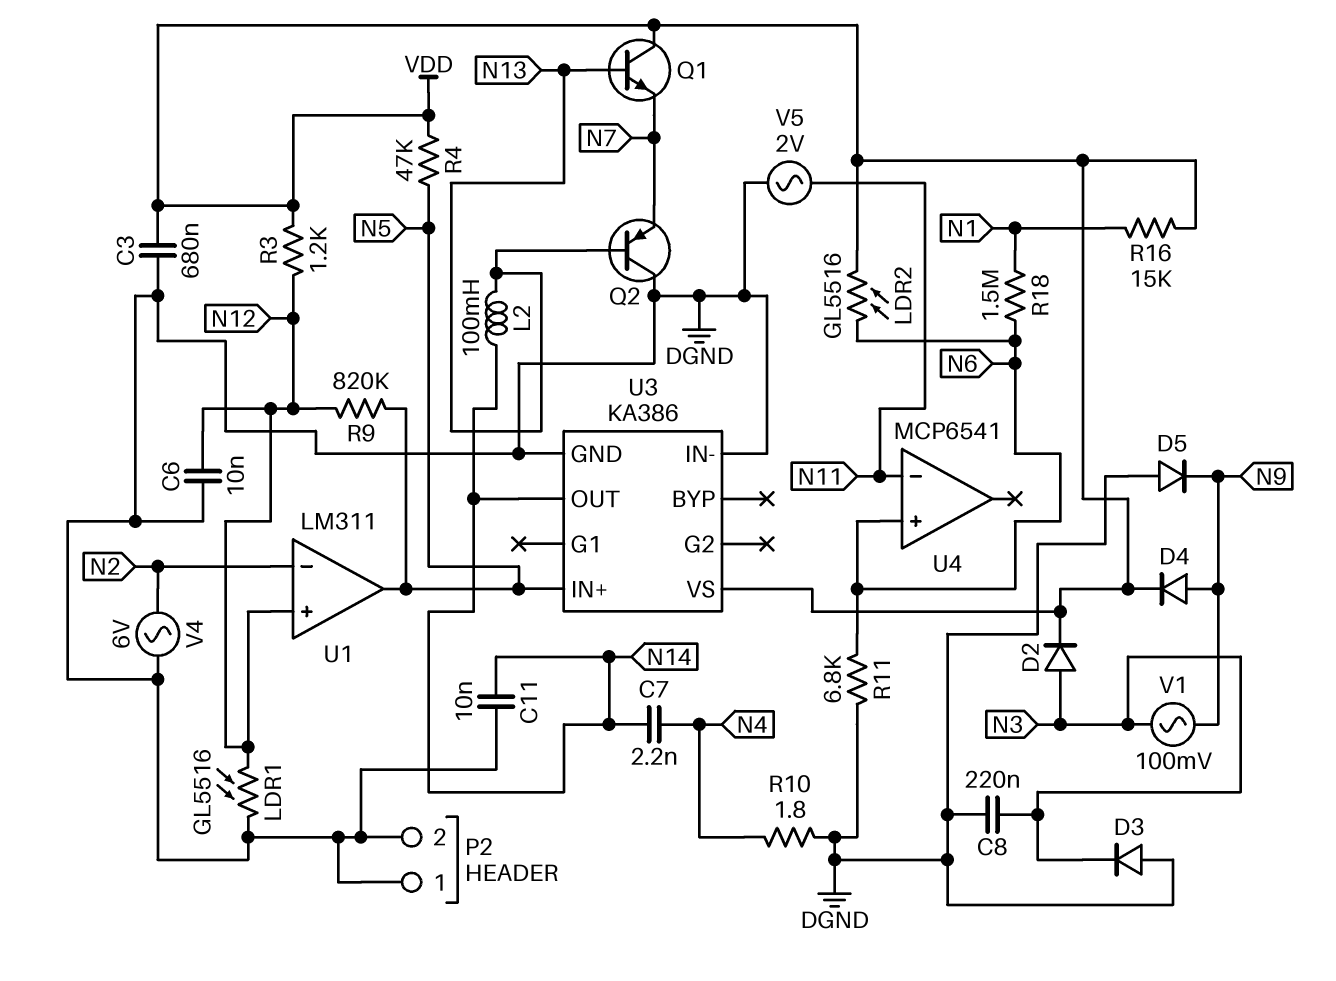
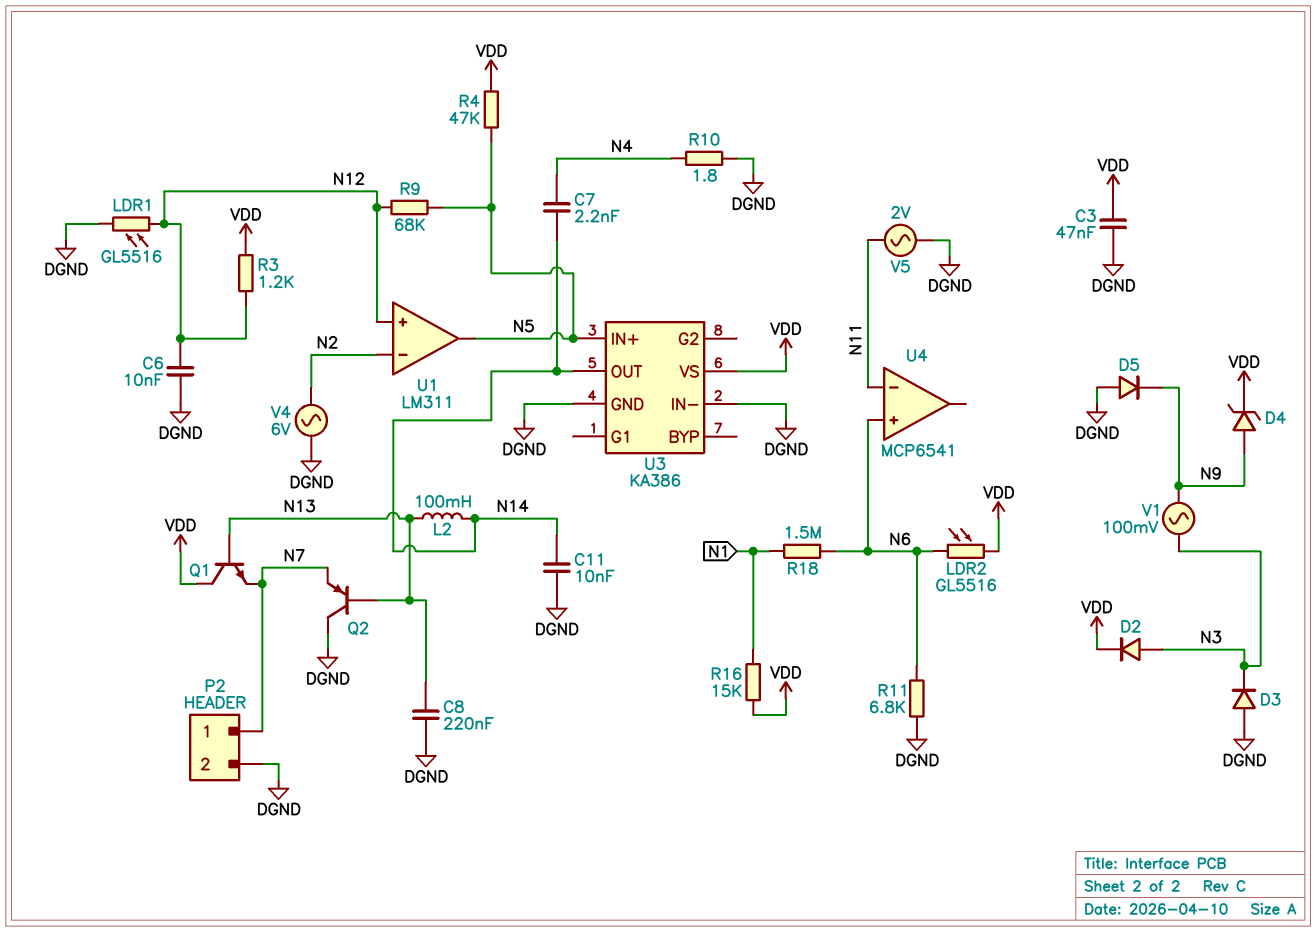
C3: 680nF (DGND, VDD) -> 47nF (DGND, VDD)
C8: 220nF (DGND, N3) -> 220nF (DGND, N13)
D4: diode (A N9, K VDD) -> zener (A N9, K VDD)
P2 pin 1: DGND -> N7
R9: 820k (N5, N12) -> 68k (N5, N12)

